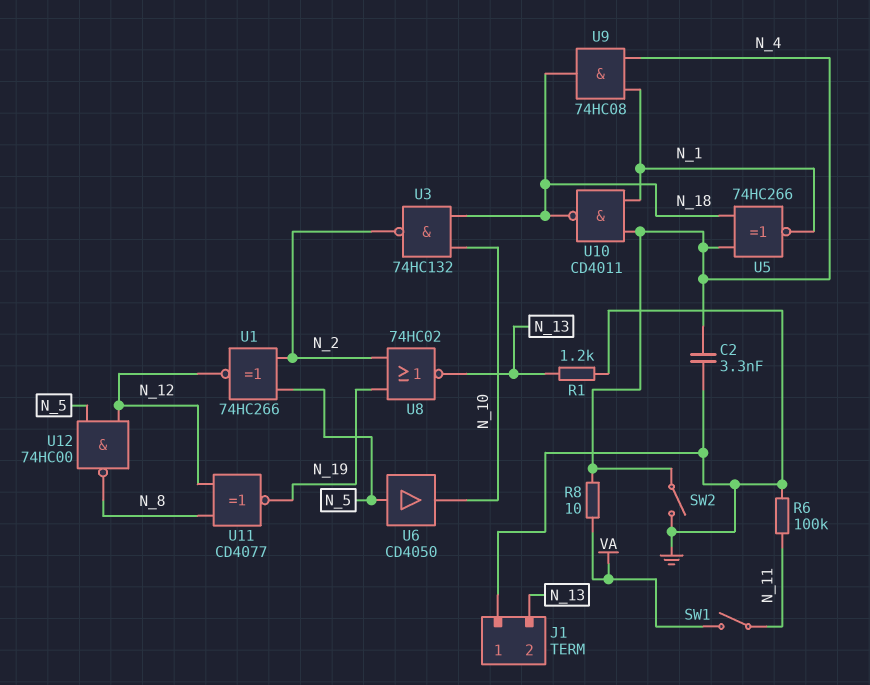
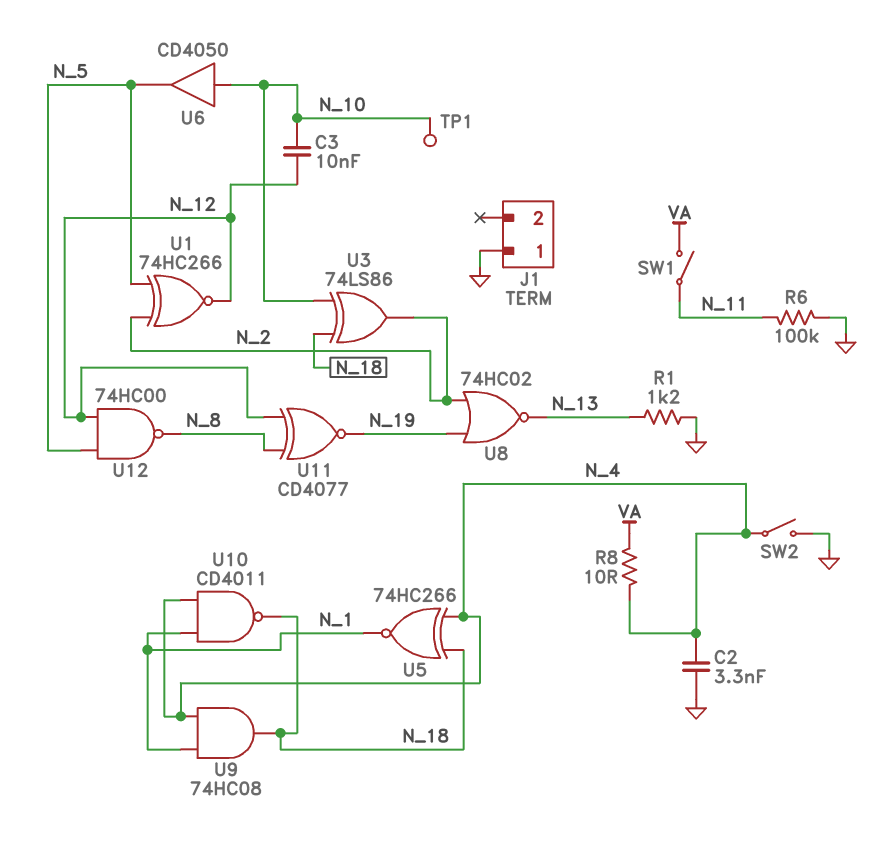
C3: none -> 10nF (N_10, N_12)
J1 pin 2: N_13 -> none
TP1: none -> test point (N_10)
U3: NAND 74HC132 (in N_10, in N_18, out N_2) -> XOR 74LS86 (in N_10, in N_18, out N_2)
U6: buffer CD4050 (in N_5, out N_10) -> buffer CD4050 (in N_10, out N_5)

